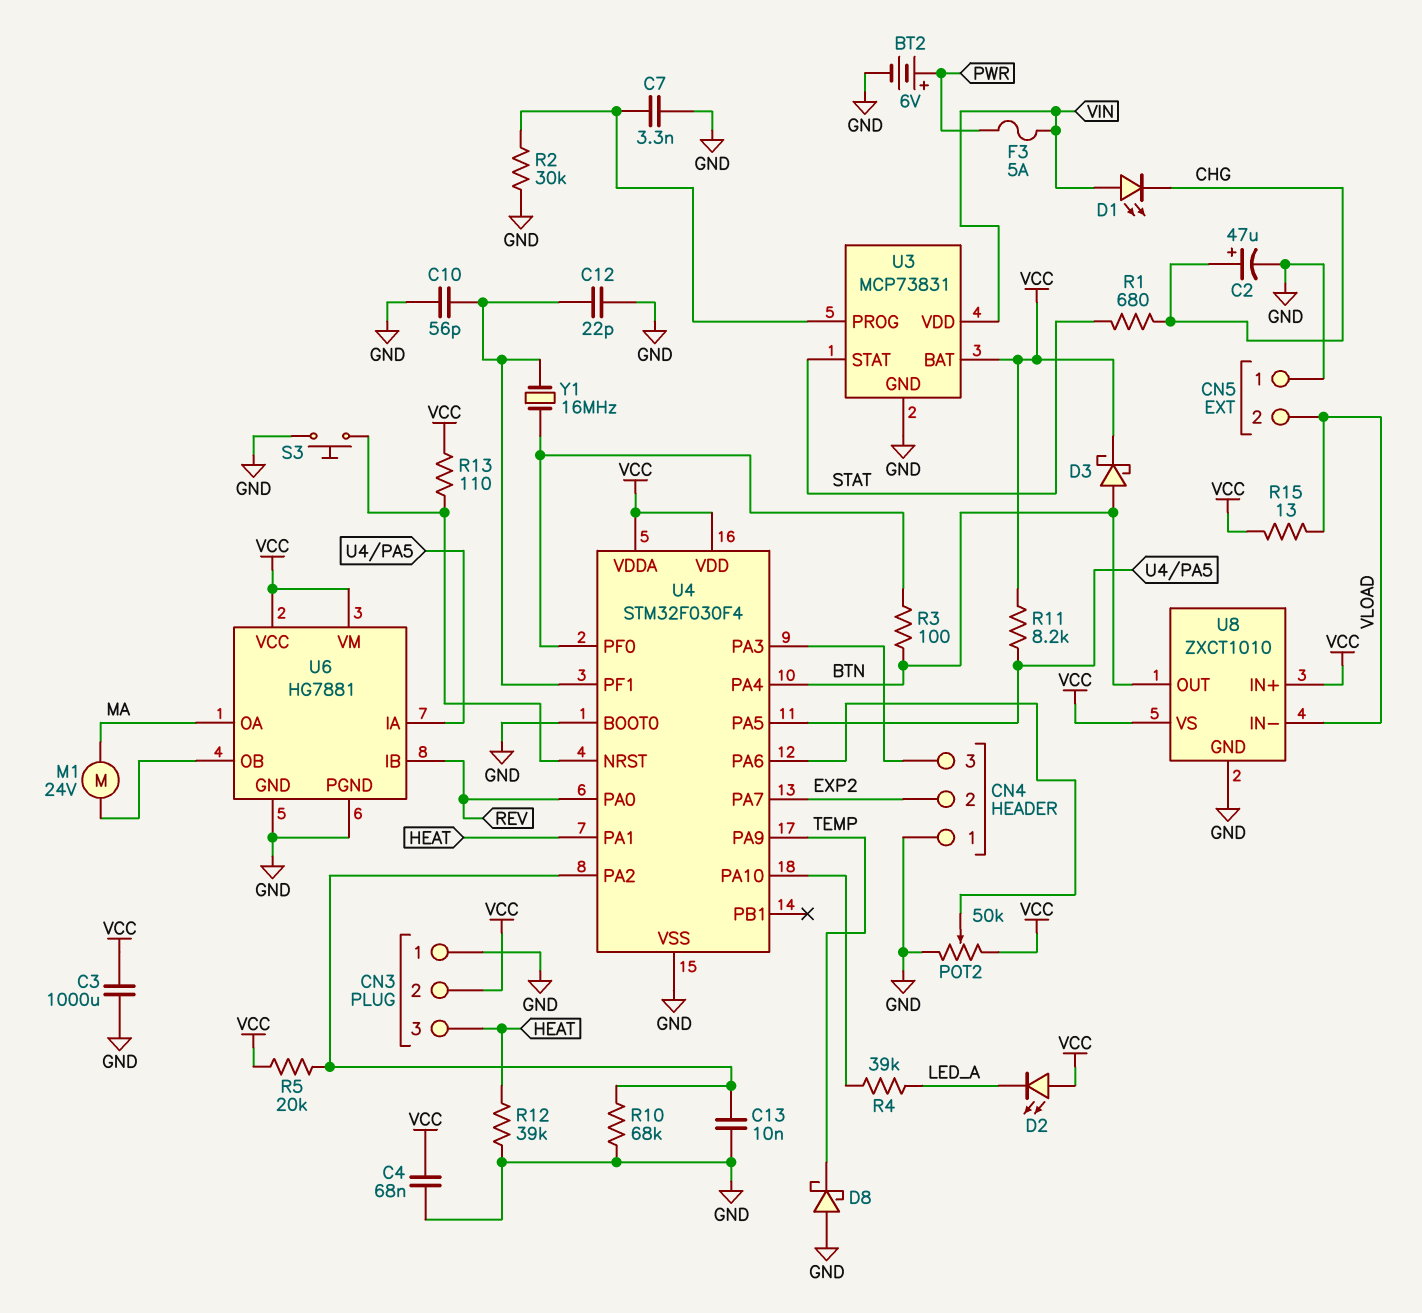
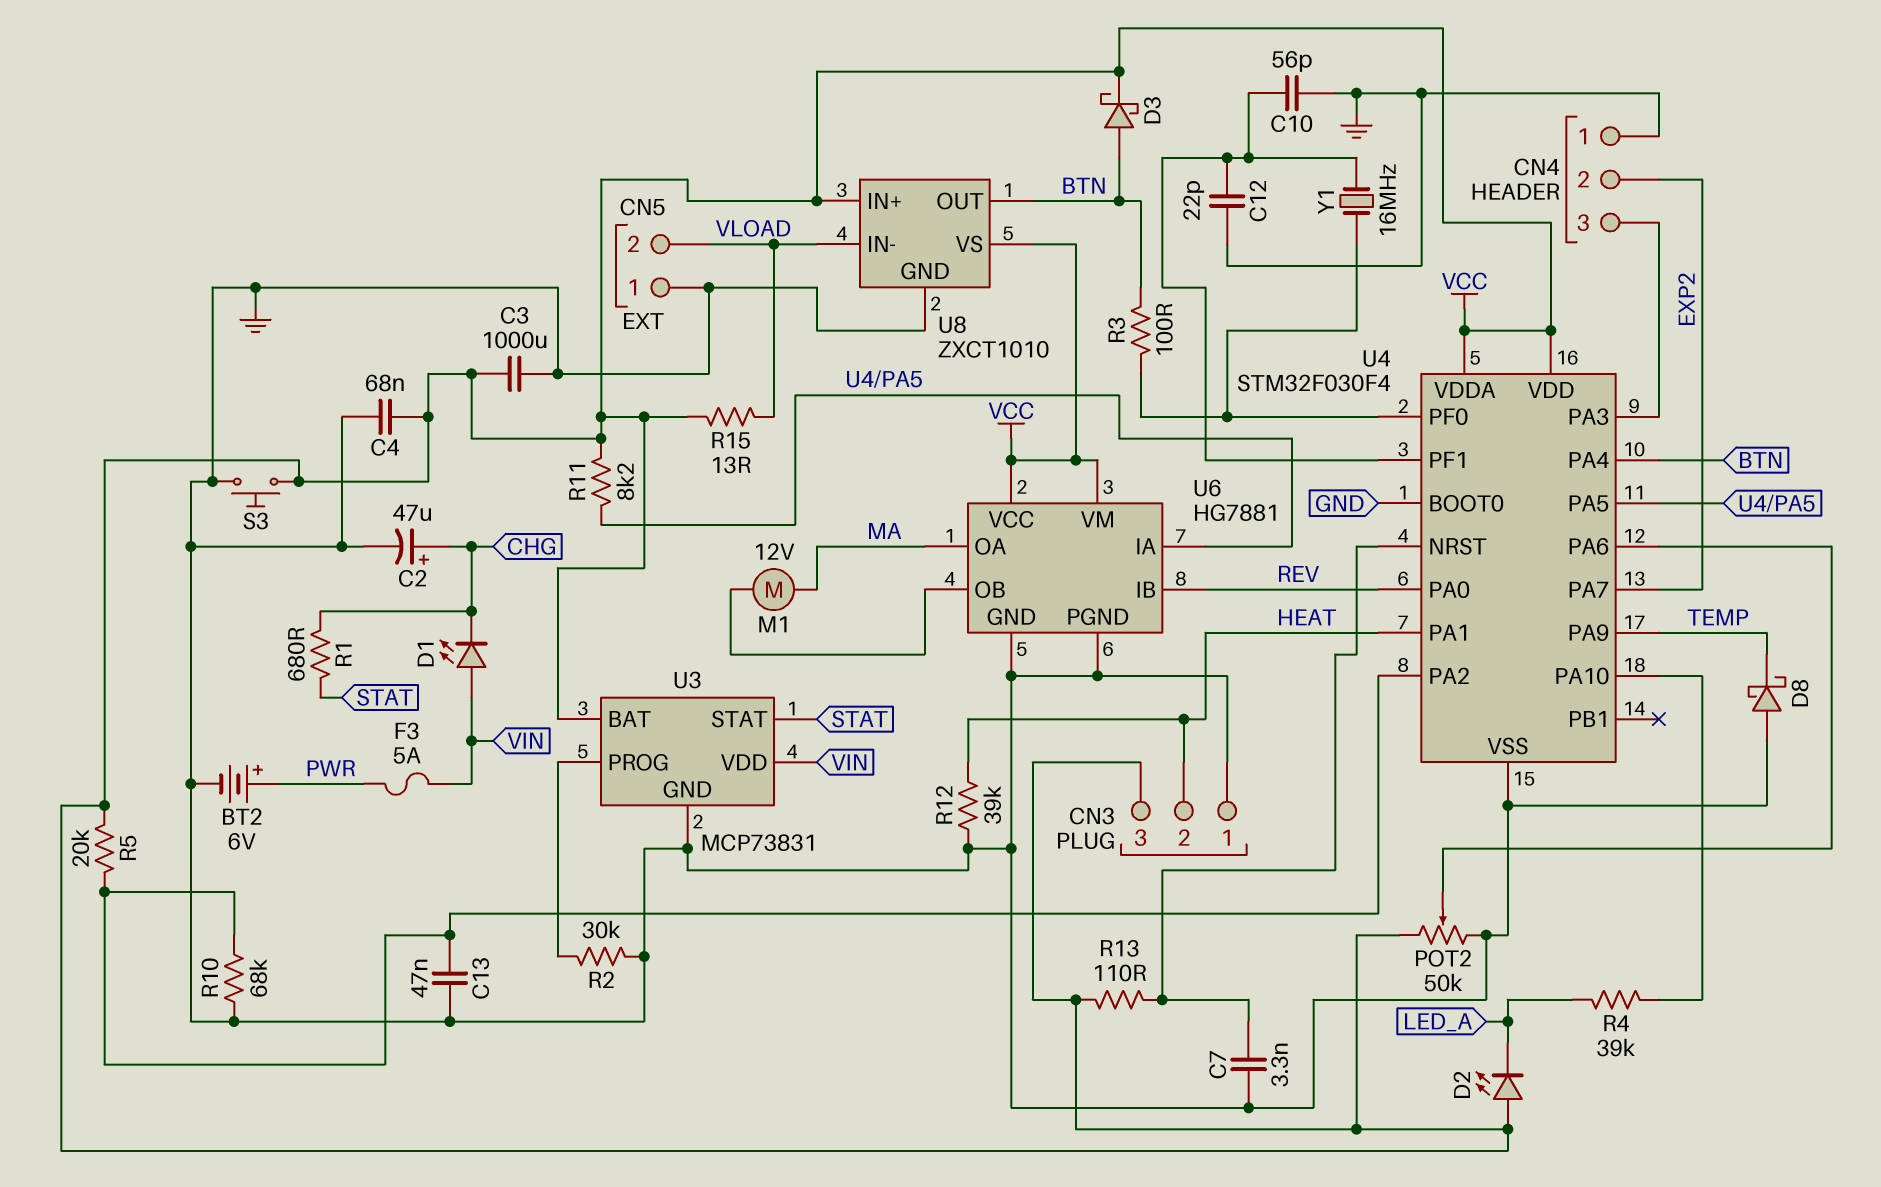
C7: 3.3nF (GND, U3/PROG) -> 3.3nF (GND, U4/NRST)
C13: 10nF (GND, U4/PA2) -> 47nF (GND, U4/PA2)
CN3 pin 2: VCC -> HEAT
CN3 pin 3: HEAT -> VCC
M1: motor 24V (MA, U6/OB) -> motor 12V (MA, U6/OB)
S3: button (GND, U4/NRST) -> button (GND, VCC)

